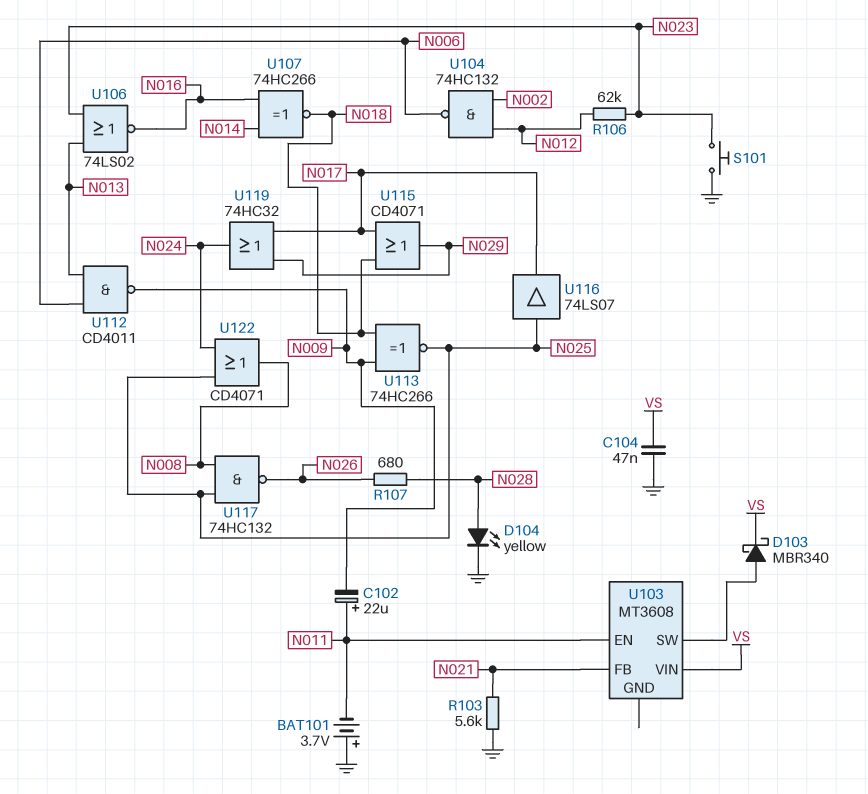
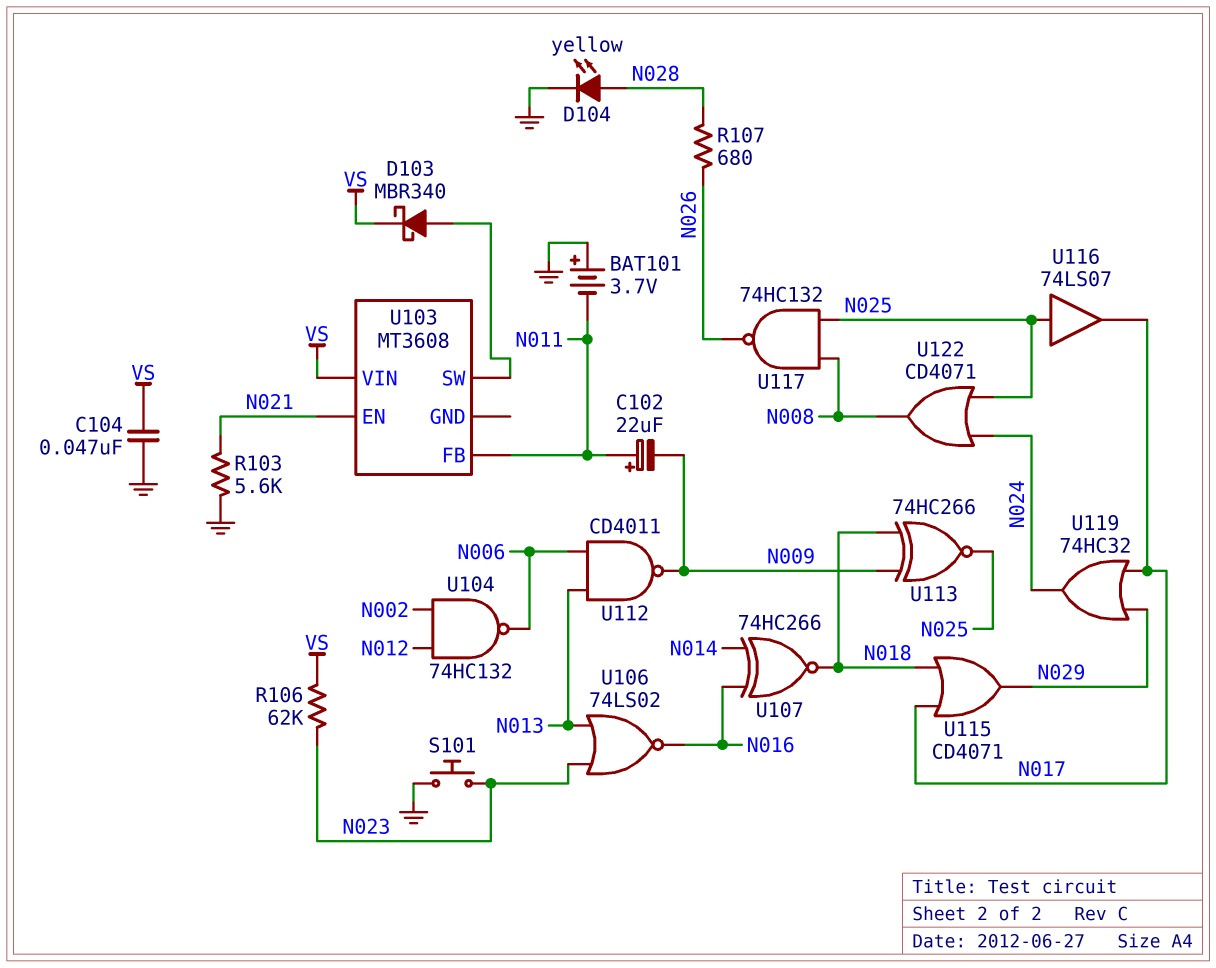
R106: 62k (N012, N023) -> 62k (N023, VS)
U103 pin EN: N011 -> N021
U103 pin FB: N021 -> N011

